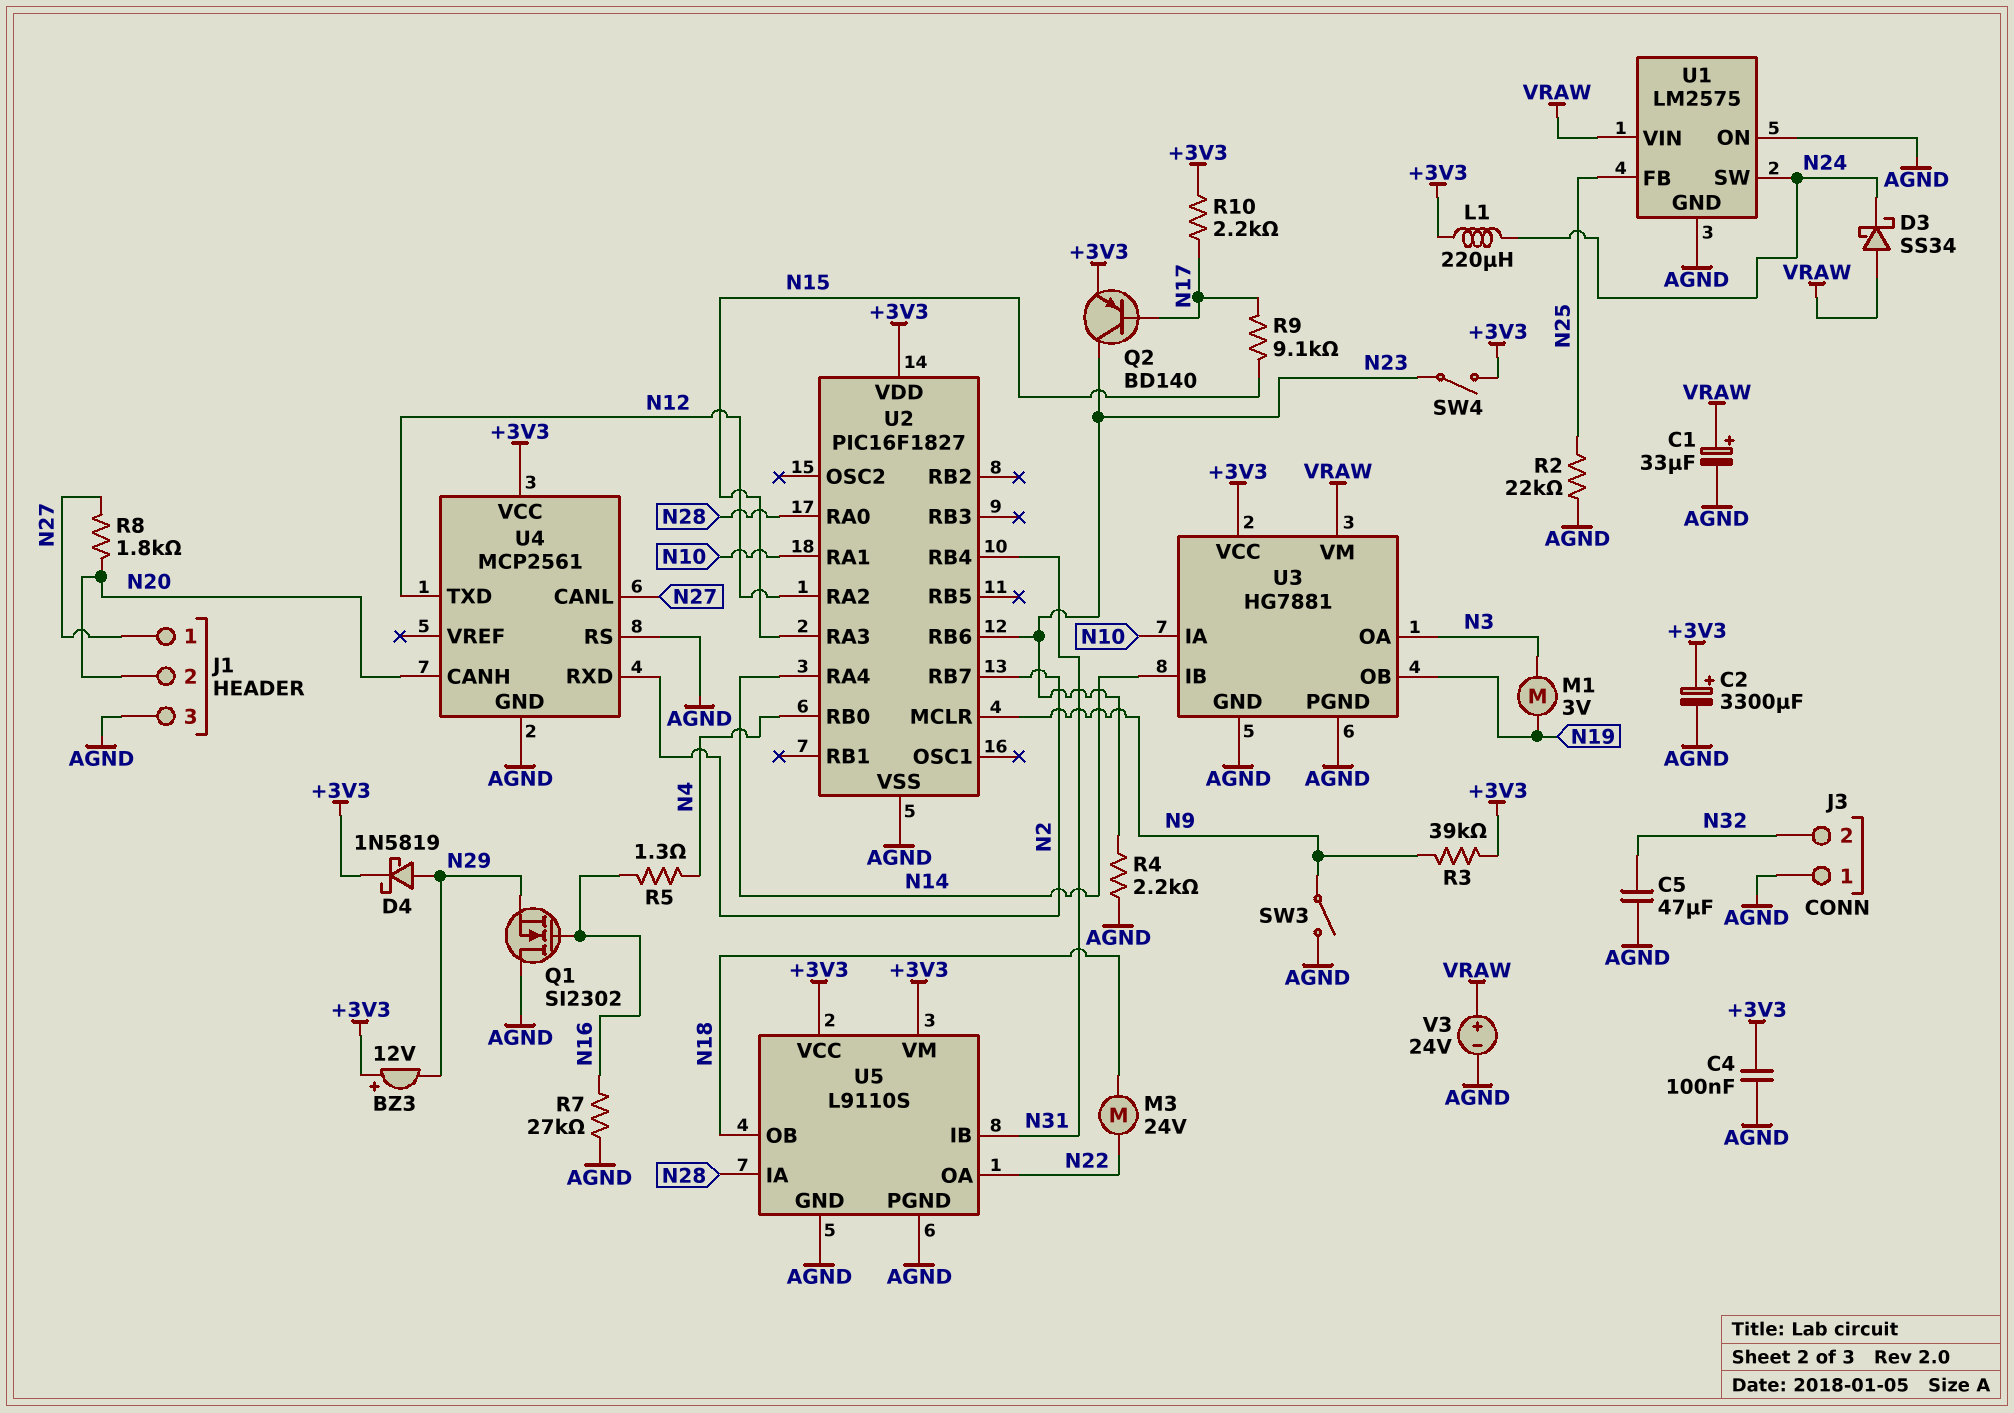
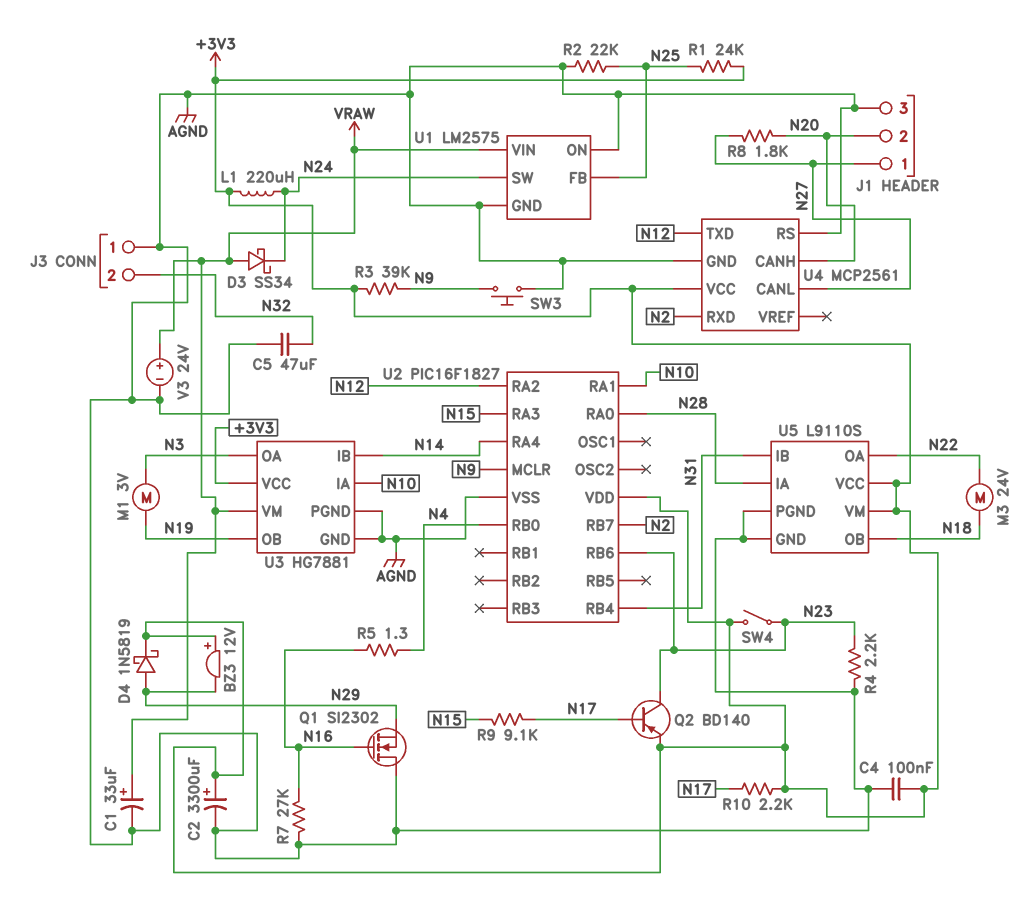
R1: none -> 24k (+3V3, N25)
SW3: switch (AGND, N9) -> button (AGND, N9)

